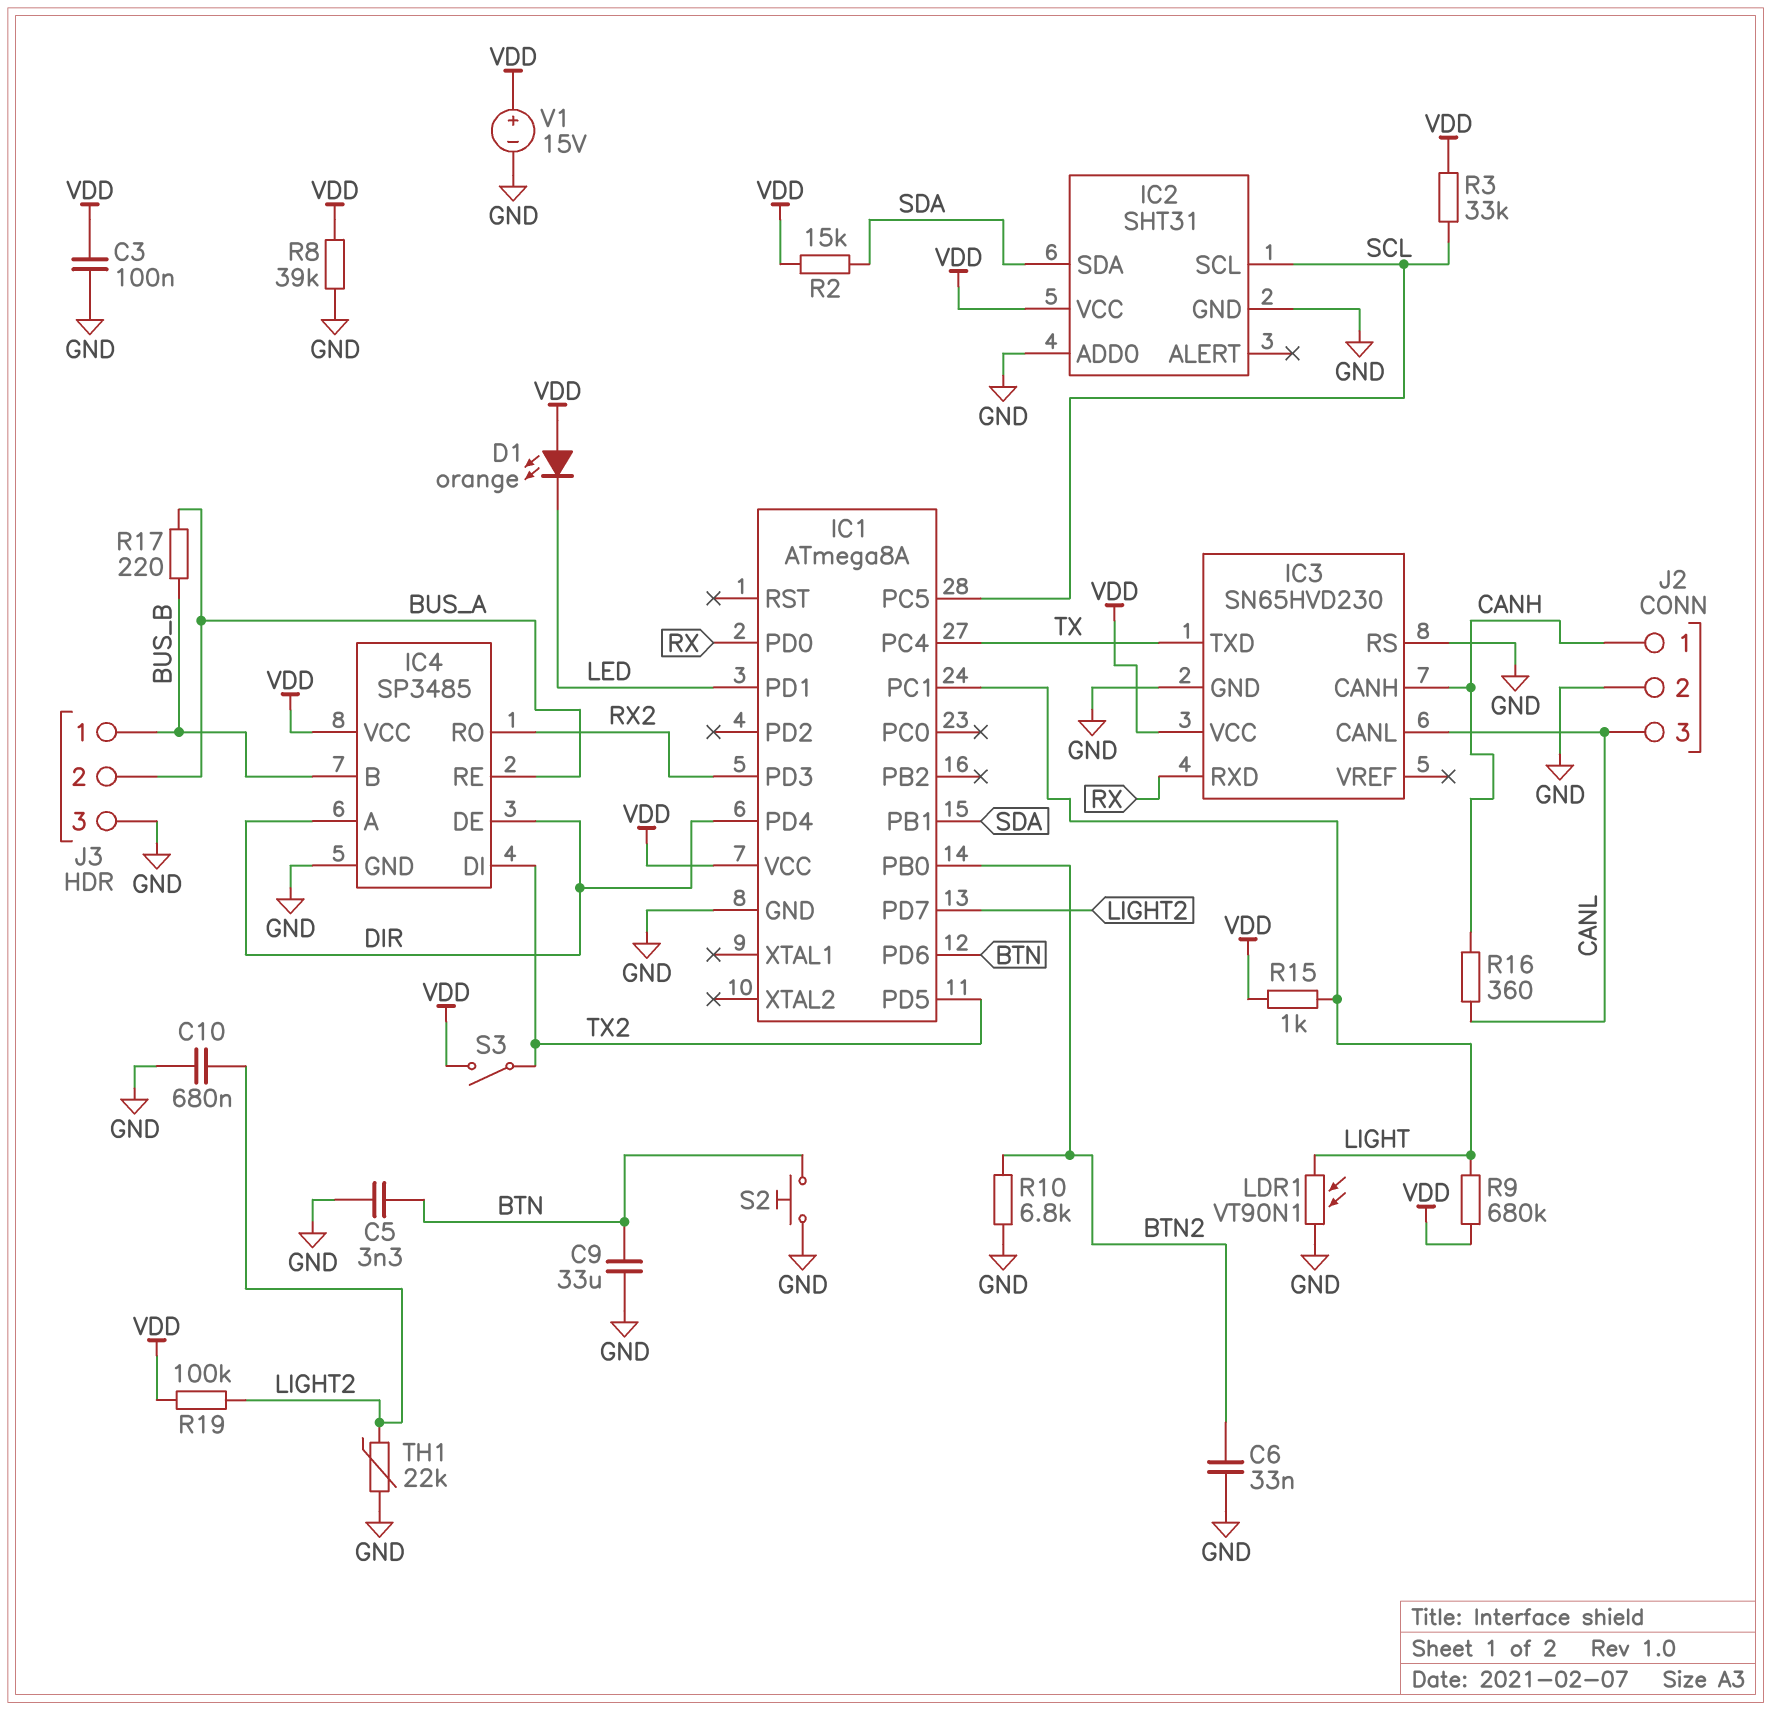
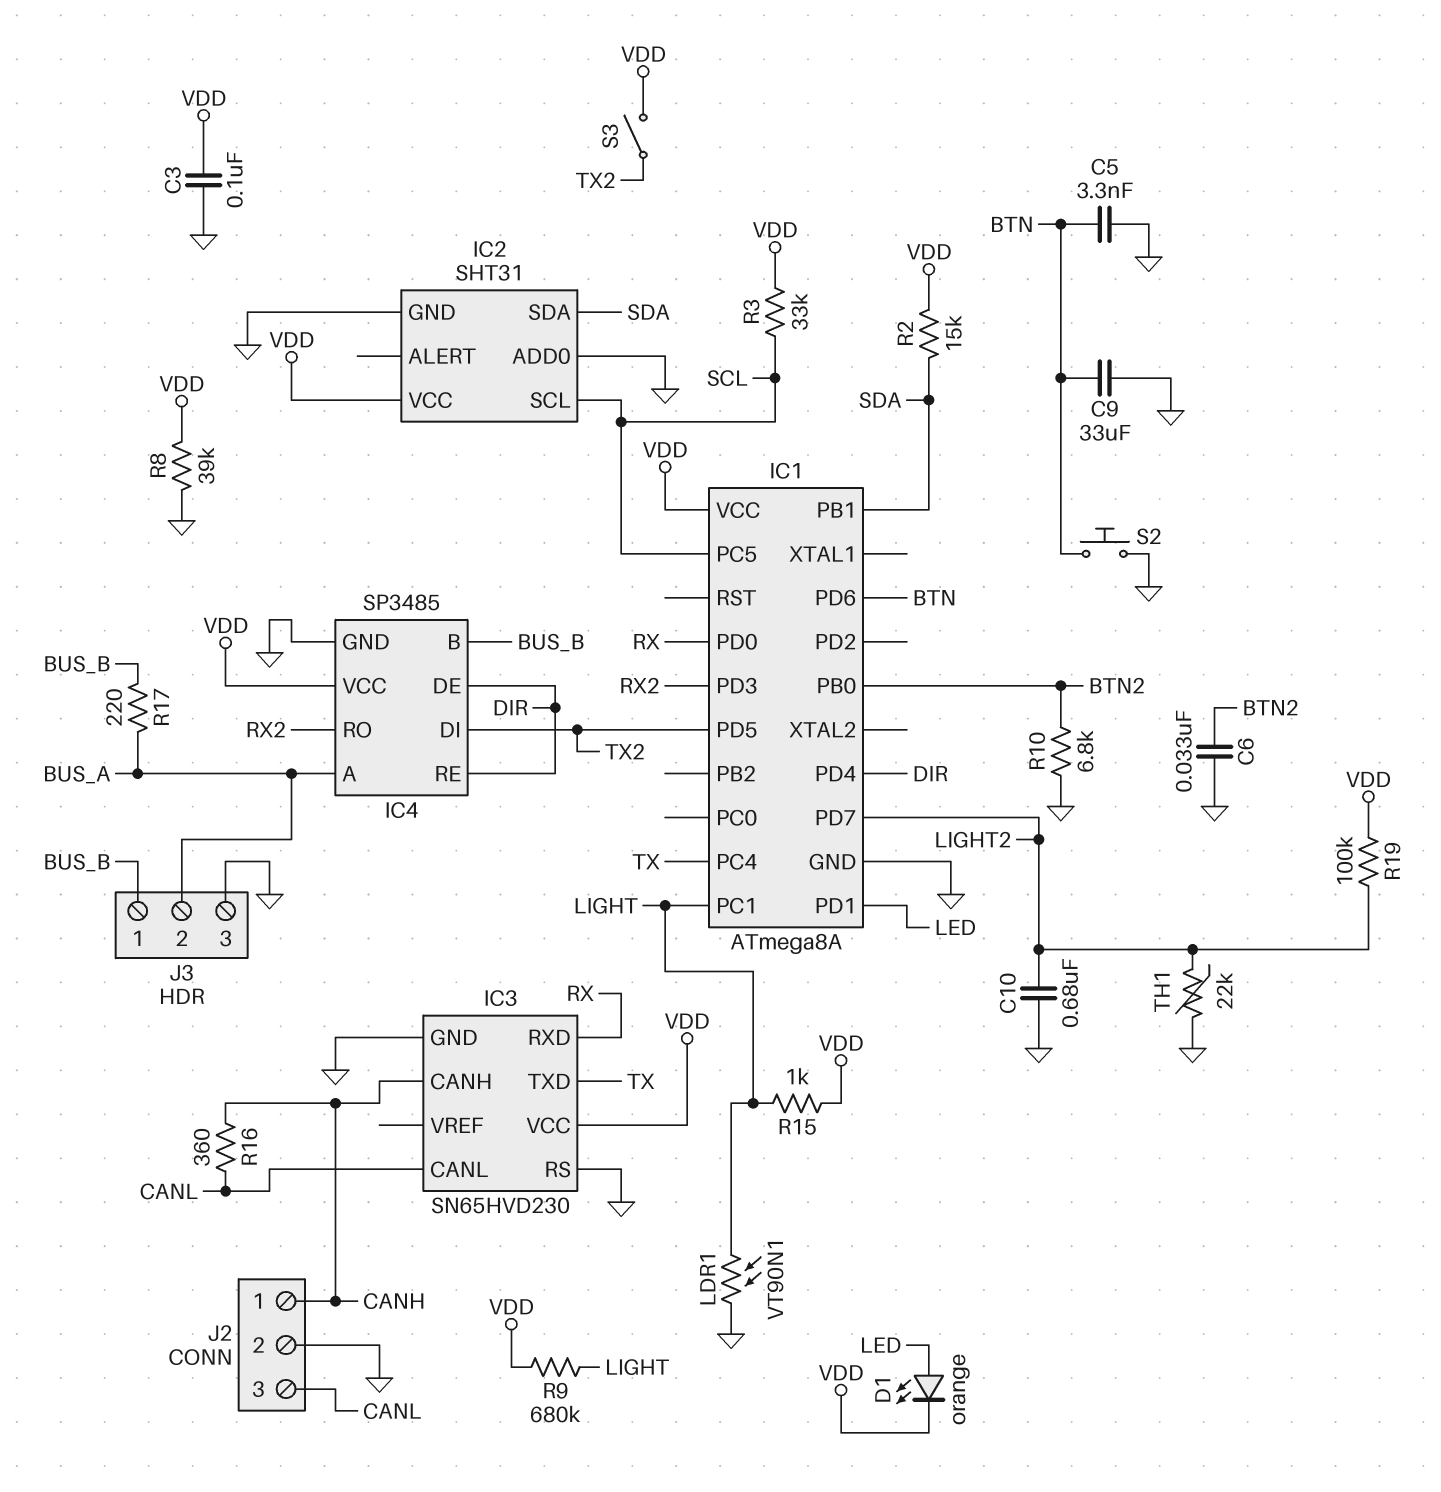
D1: LED orange (A VDD, K LED) -> LED orange (A LED, K VDD)
IC4 pin A: DIR -> BUS_A
IC4 pin RE: BUS_A -> DIR
V1: 15V (plus VDD, minus GND) -> none

